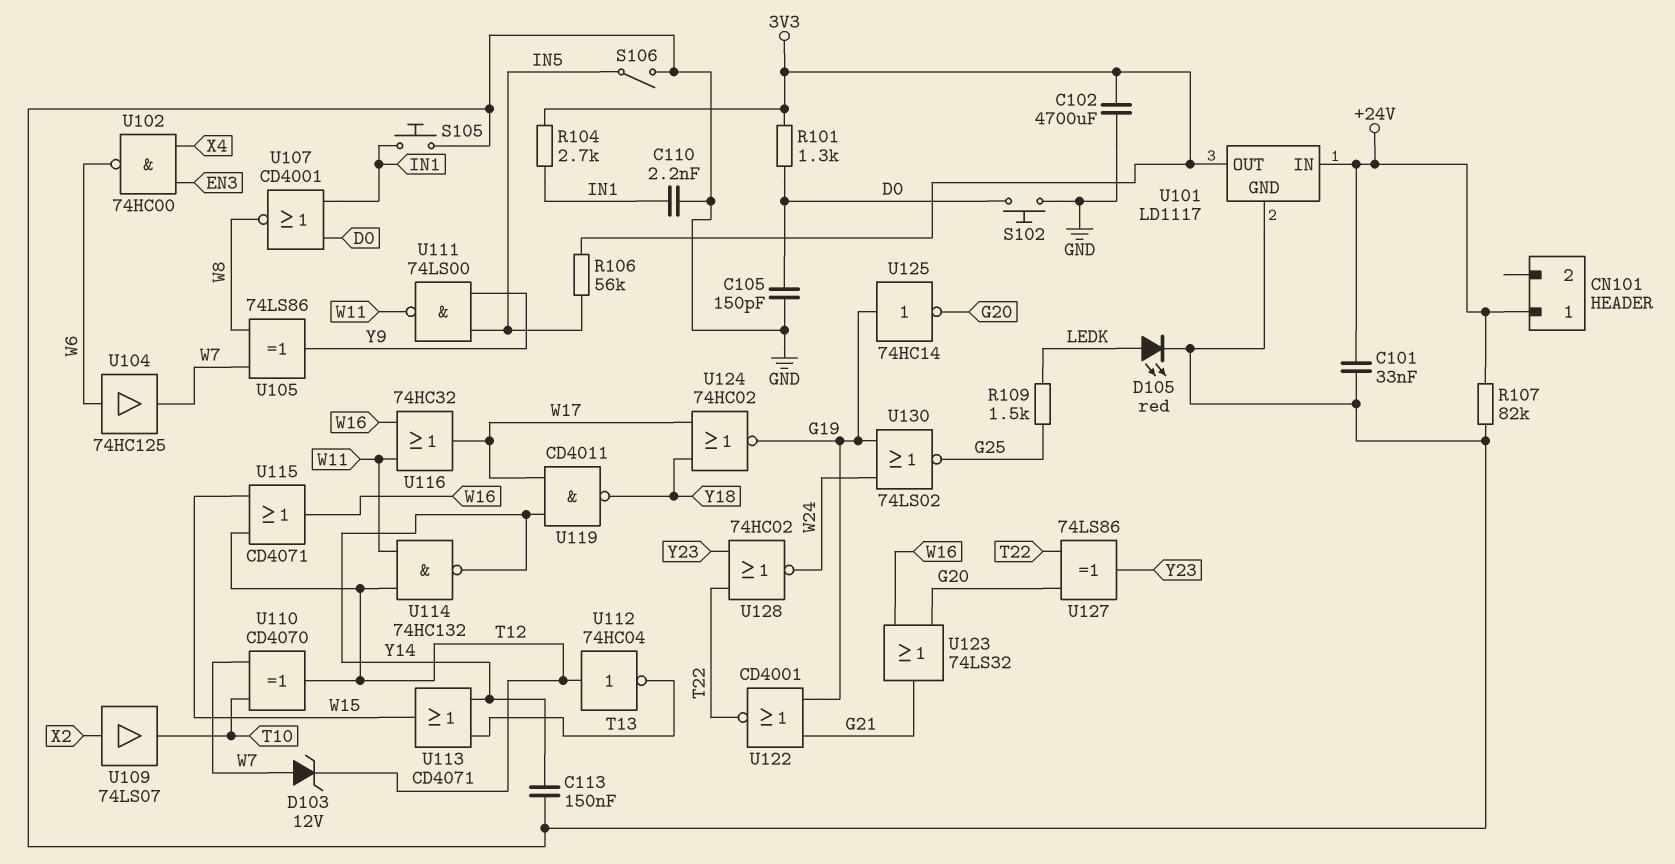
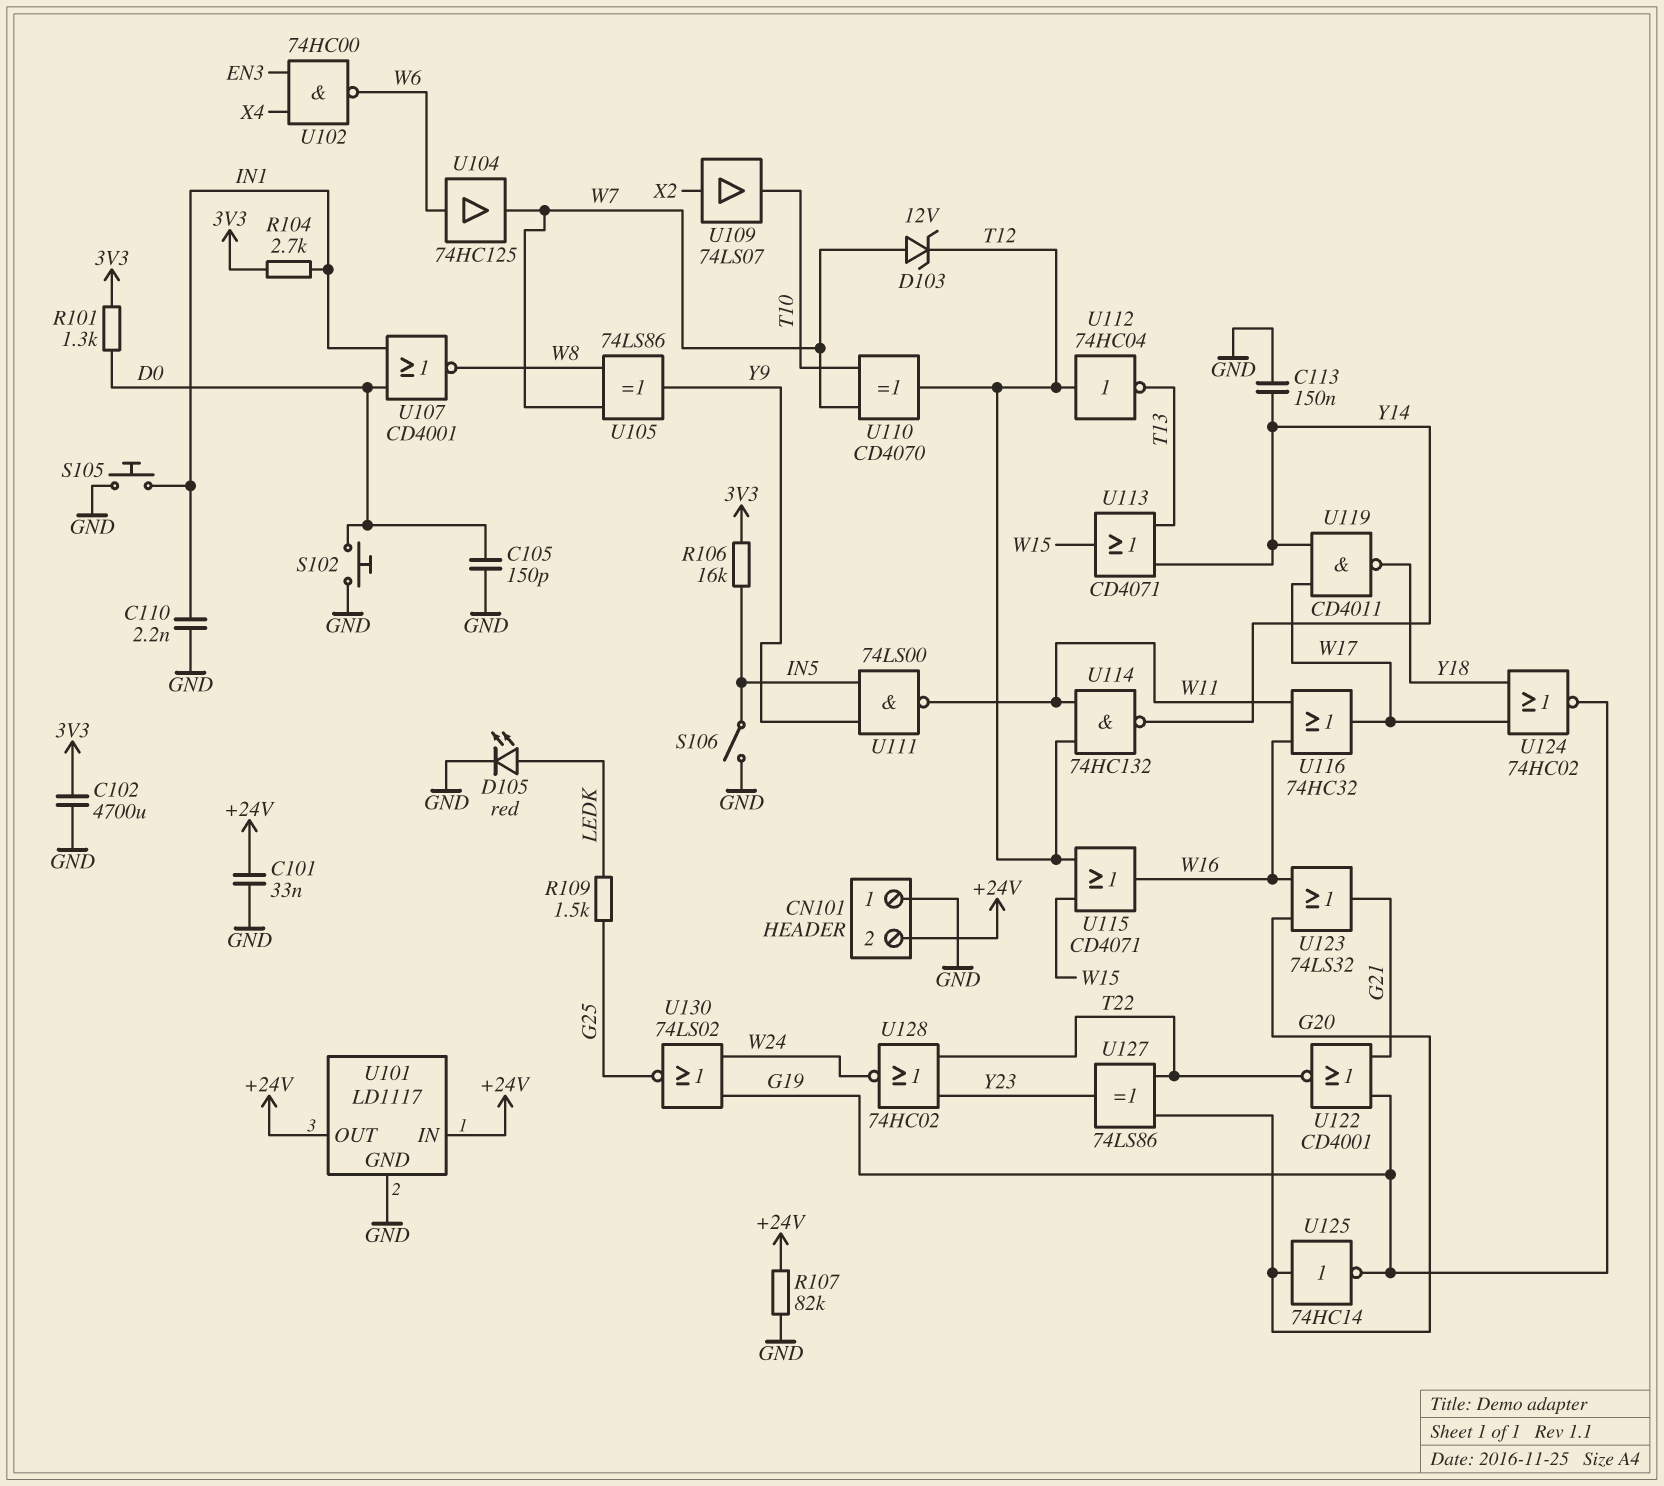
CN101 pin 1: +24V -> GND
CN101 pin 2: none -> +24V
R106: 56k (3V3, IN5) -> 16k (3V3, IN5)
U101 pin OUT: 3V3 -> +24V
U125: NOT 74HC14 (in G19, out G20) -> NOT 74HC14 (in G20, out G19)

